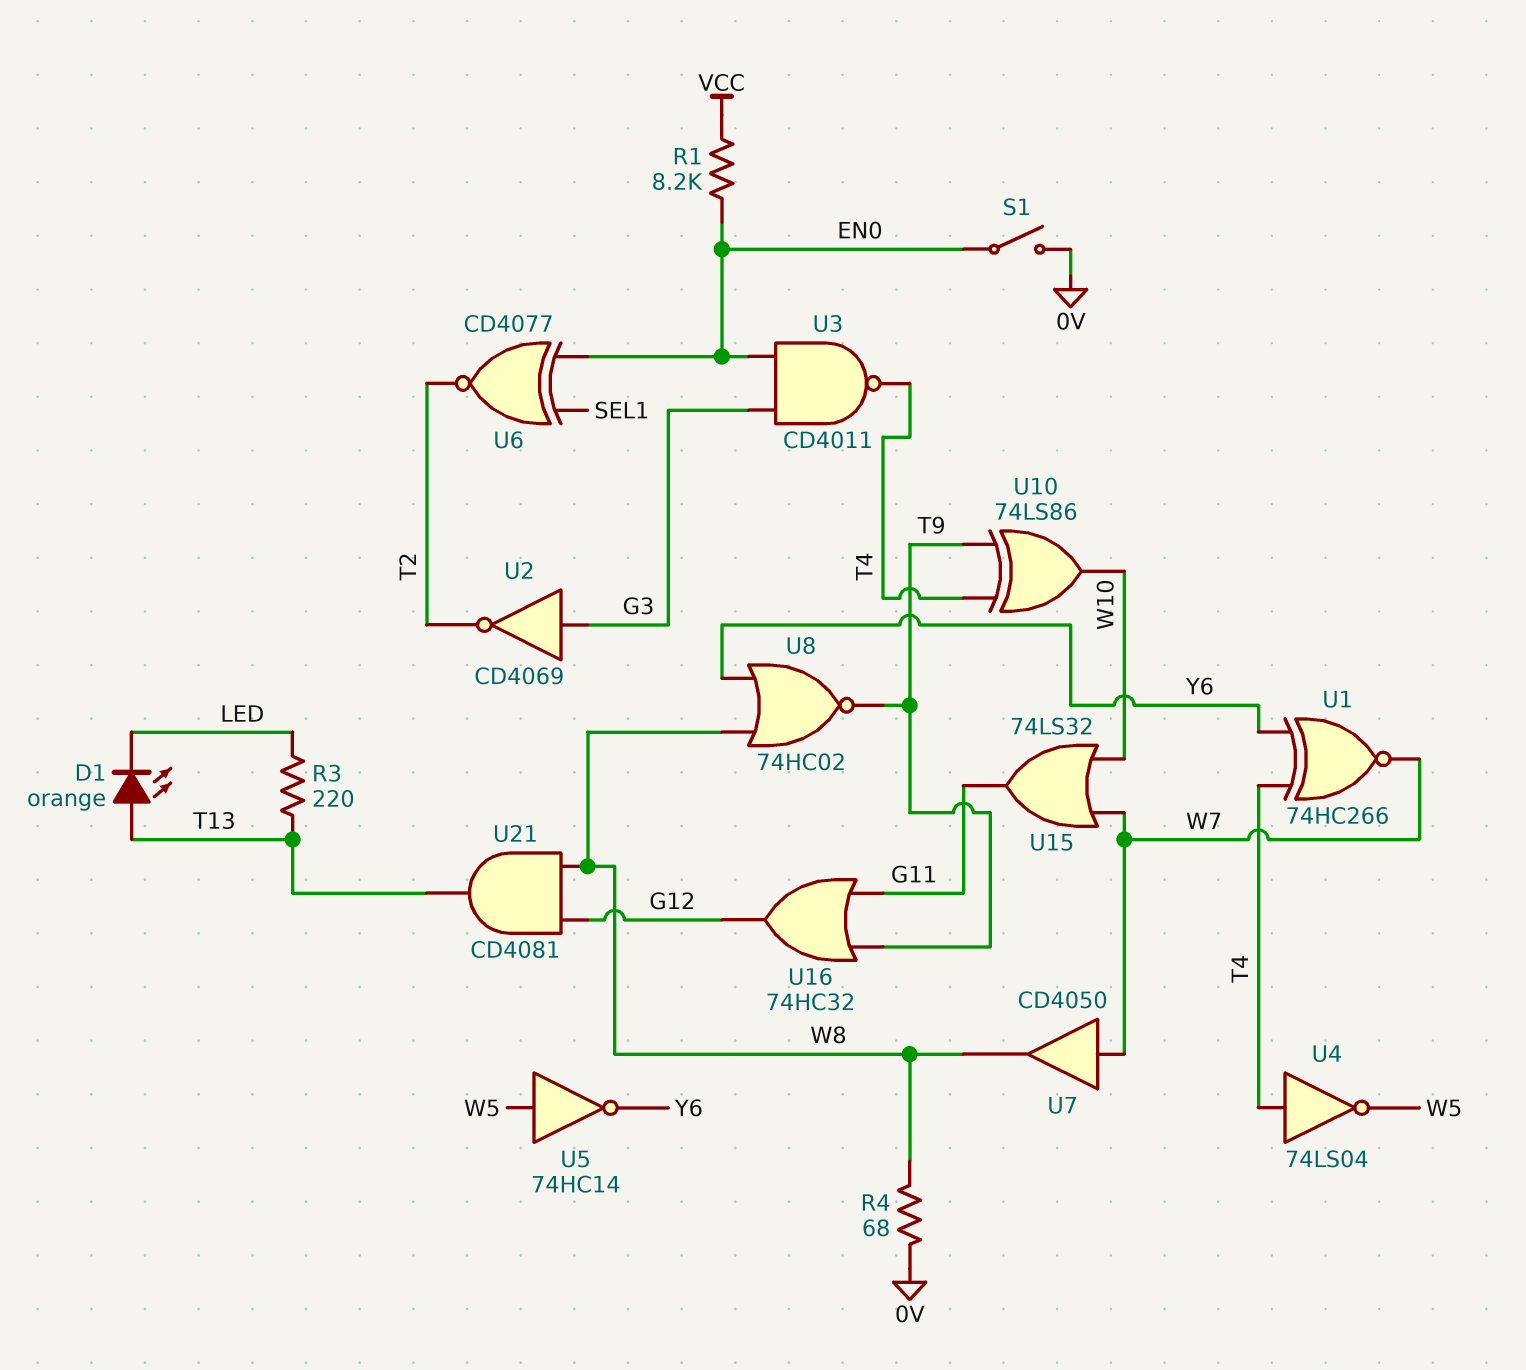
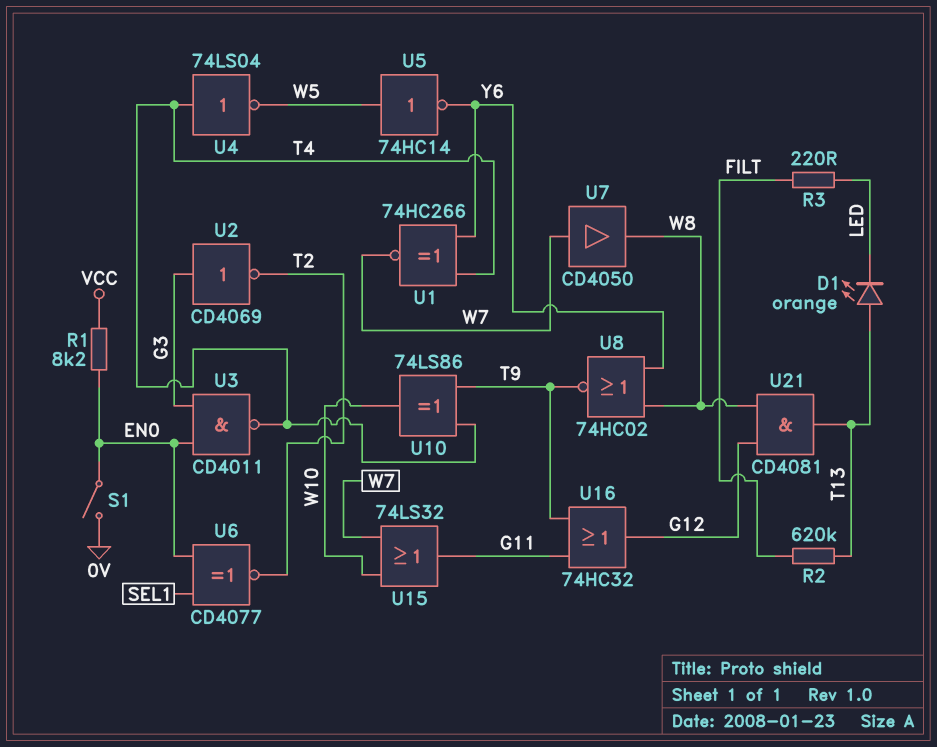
R2: none -> 620k (FILT, T13)
R3: 220 (LED, T13) -> 220 (FILT, LED)
R4: 68 (0V, W8) -> none

